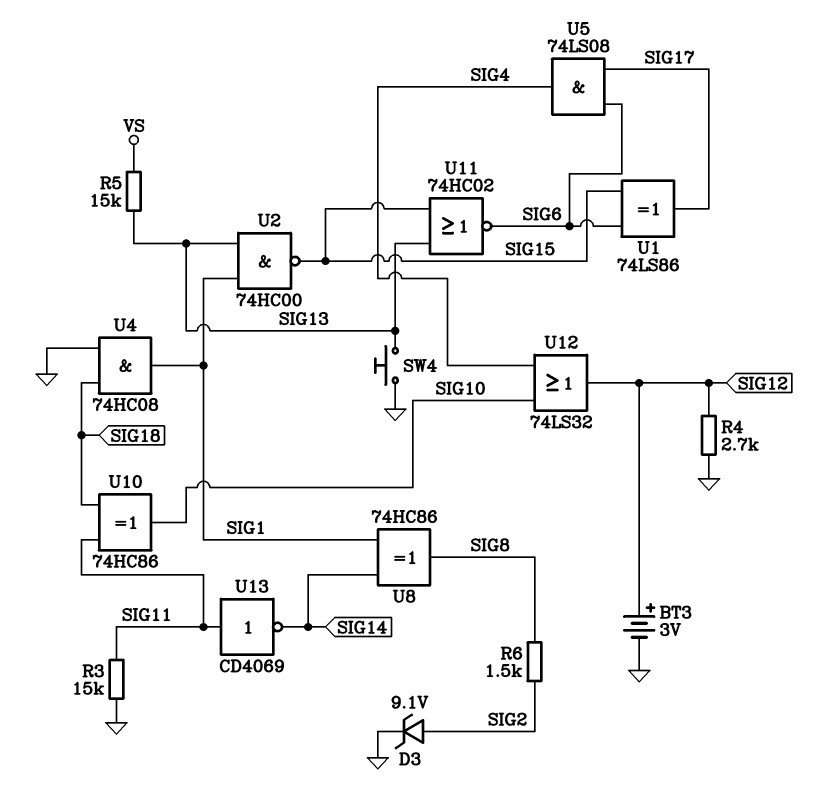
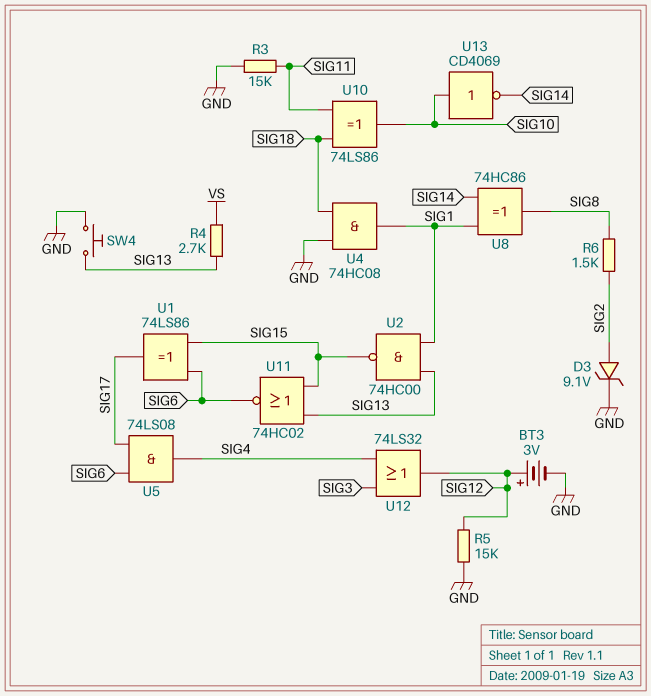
R4: 2.7k (GND, SIG12) -> 2.7k (SIG13, VS)
R5: 15k (SIG13, VS) -> 15k (GND, SIG12)
U10: XOR 74HC86 (in SIG11, in SIG18, out SIG10) -> XOR 74LS86 (in SIG11, in SIG18, out SIG10)
U12: OR 74LS32 (in SIG4, in SIG10, out SIG12) -> OR 74LS32 (in SIG3, in SIG4, out SIG12)
U13: NOT CD4069 (in SIG11, out SIG14) -> NOT CD4069 (in SIG10, out SIG14)

